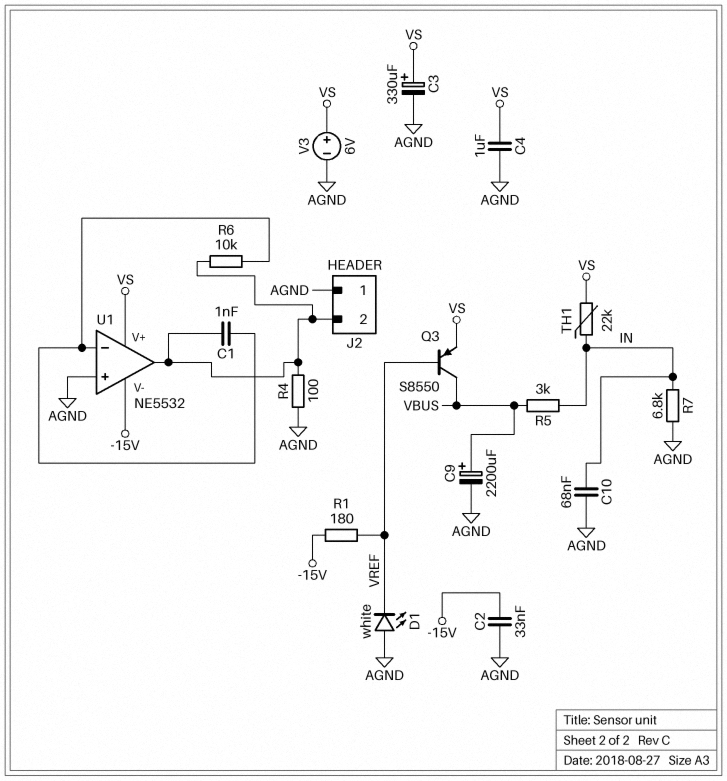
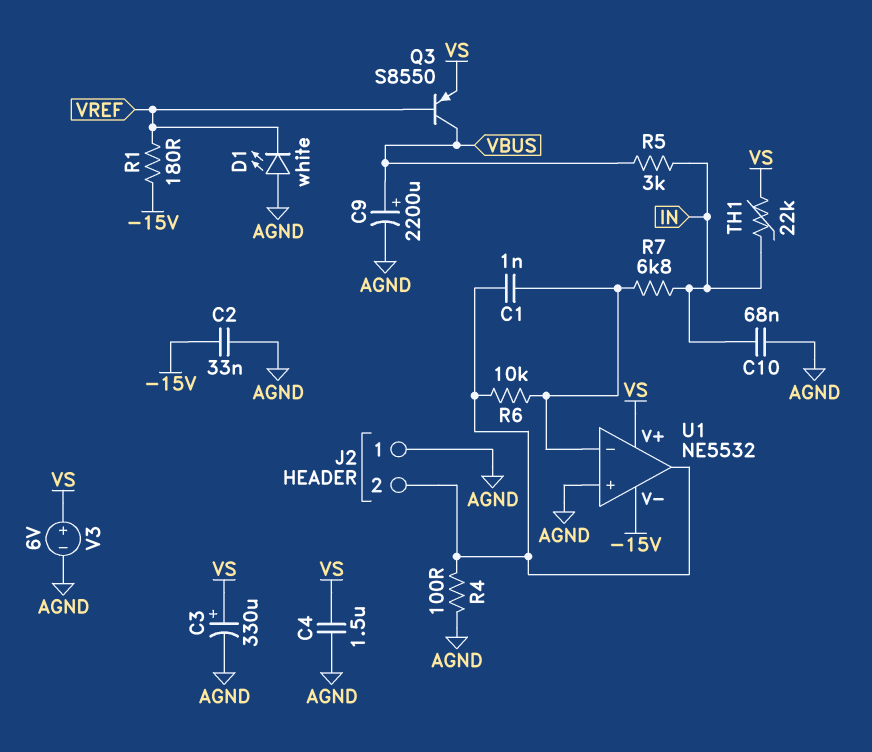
C4: 1uF (AGND, VS) -> 1.5uF (AGND, VS)
R7: 6.8k (AGND, IN) -> 6.8k (IN, U1/in-)

